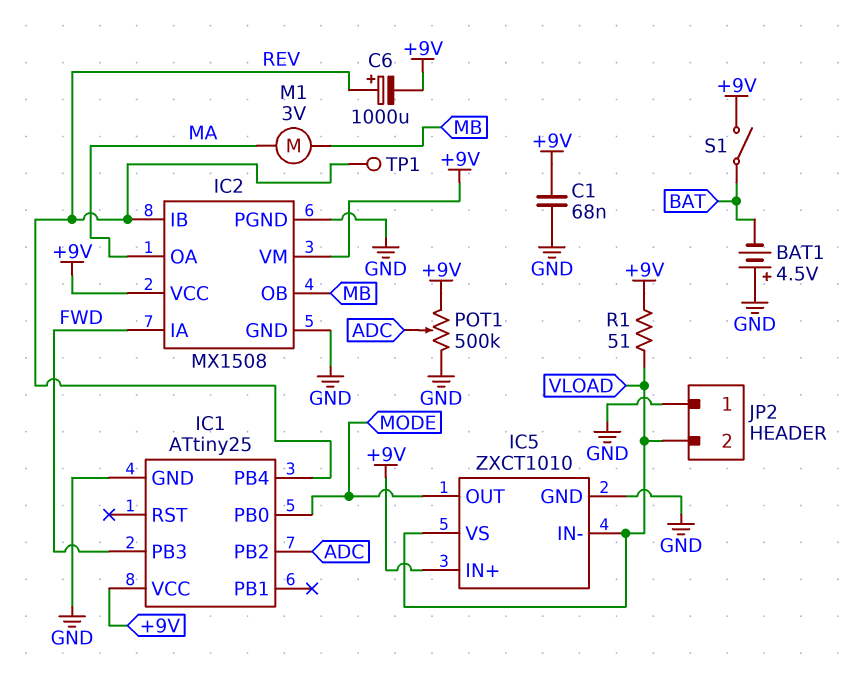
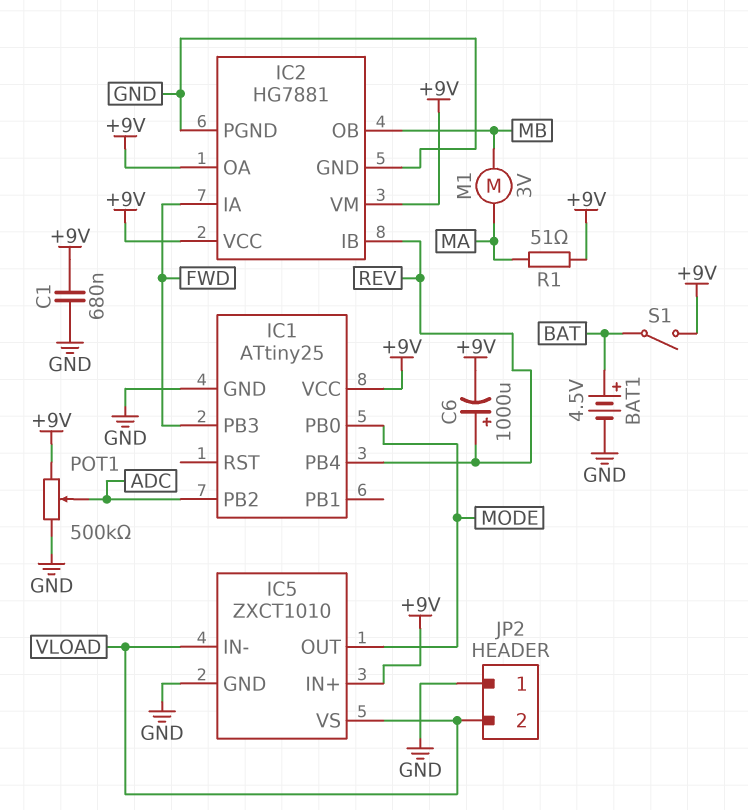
BAT1: 4.5V (plus GND, minus BAT) -> 4.5V (plus BAT, minus GND)
C1: 68nF (+9V, GND) -> 680nF (+9V, GND)
IC2: MX1508 -> HG7881
IC2 pin OA: MA -> +9V
R1: 51 (+9V, VLOAD) -> 51 (+9V, MA)
TP1: test point (REV) -> none

